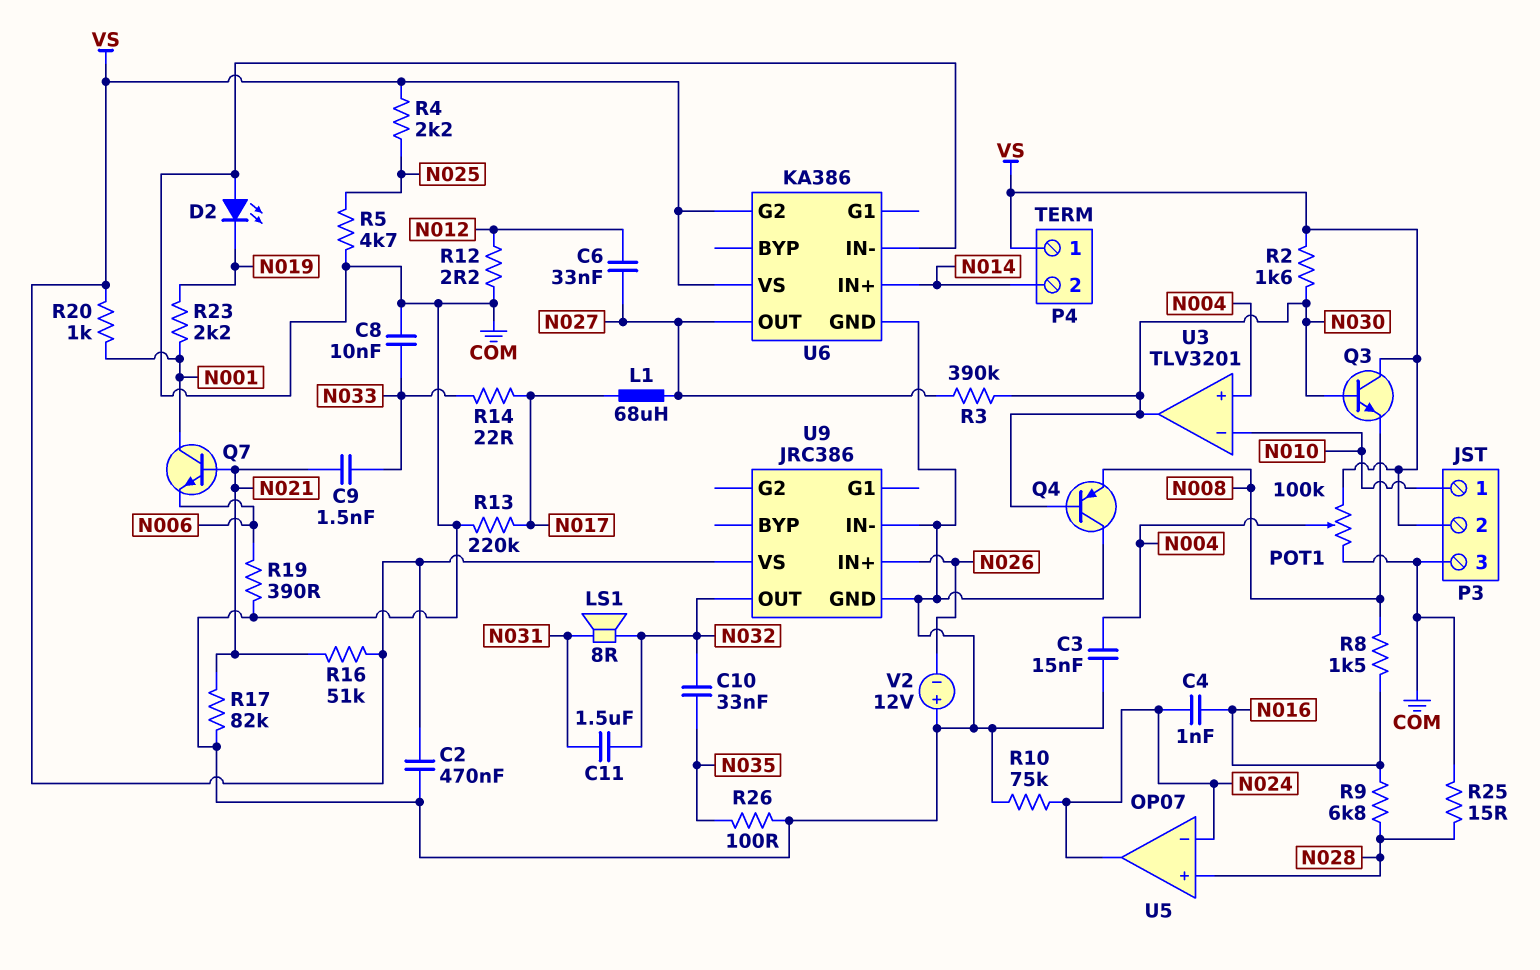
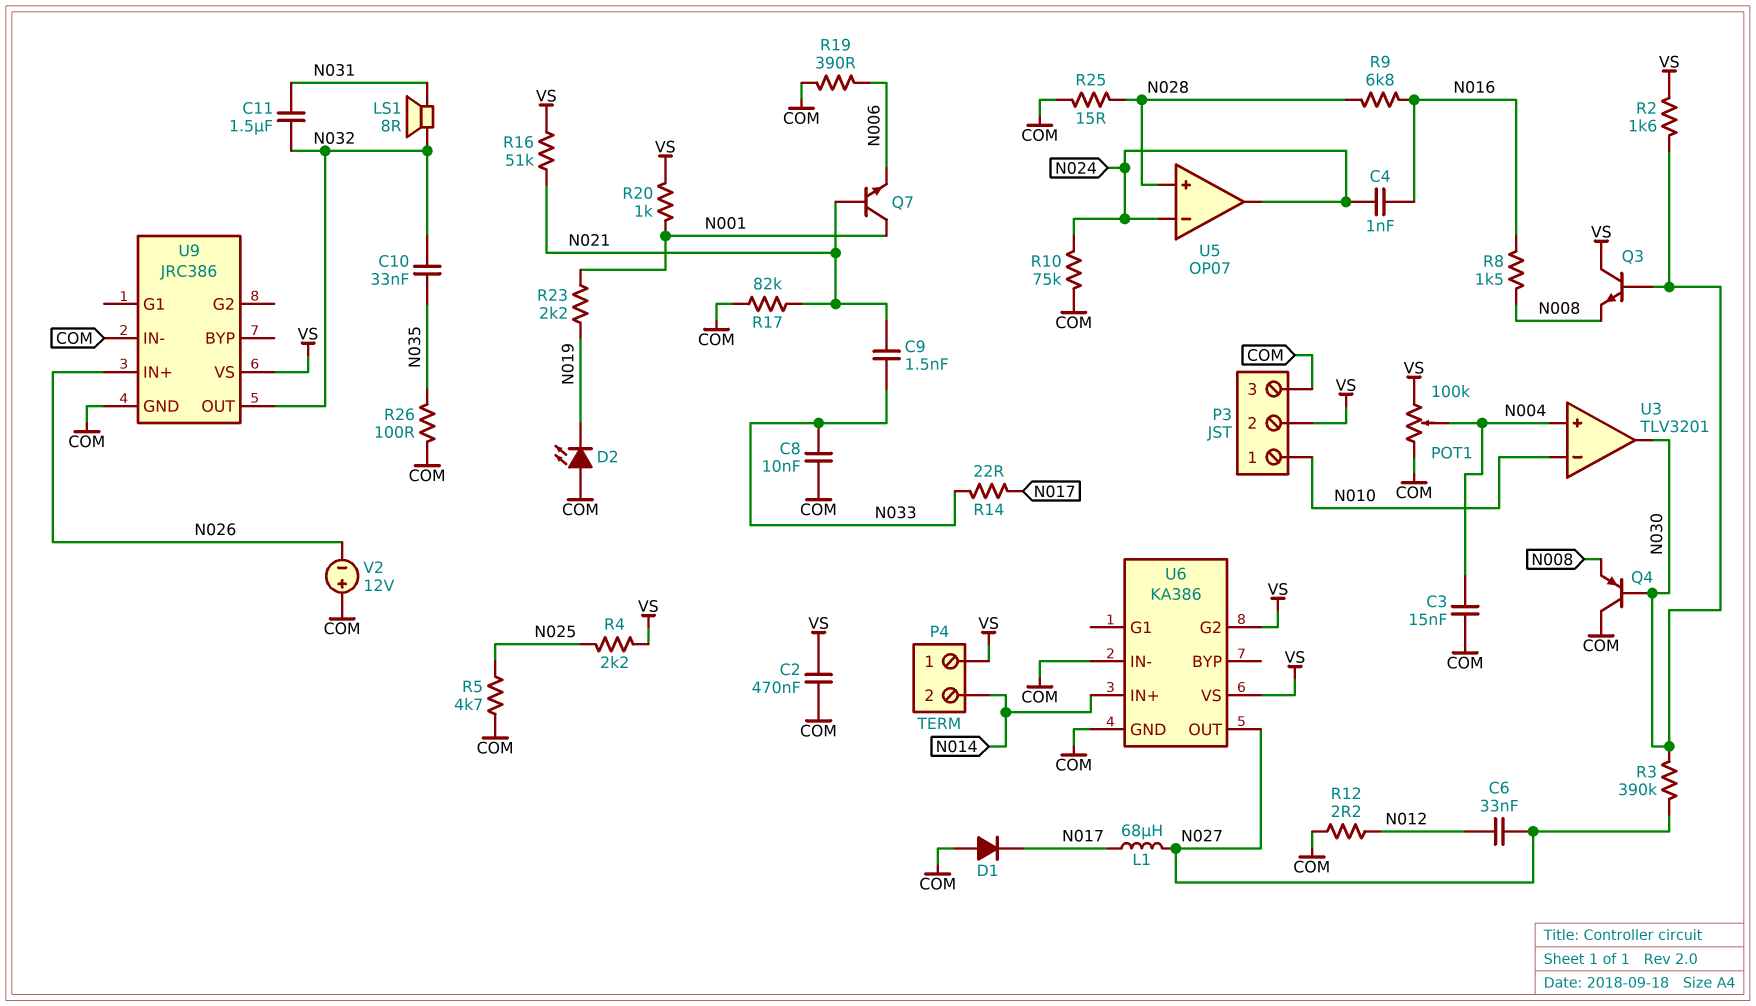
D1: none -> diode (A COM, K N017)
R13: 220k (COM, N017) -> none

